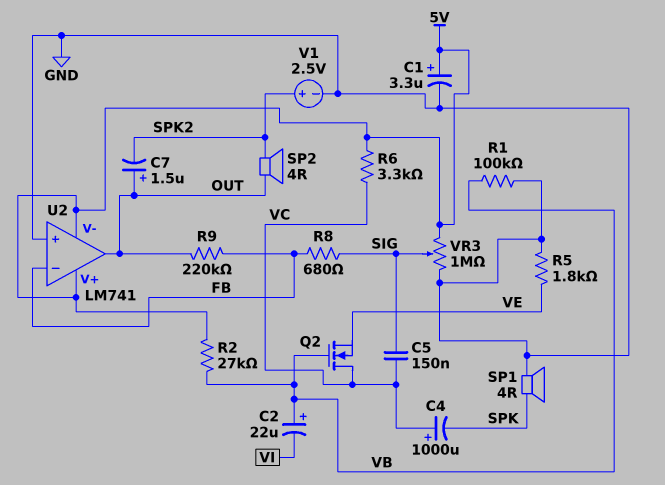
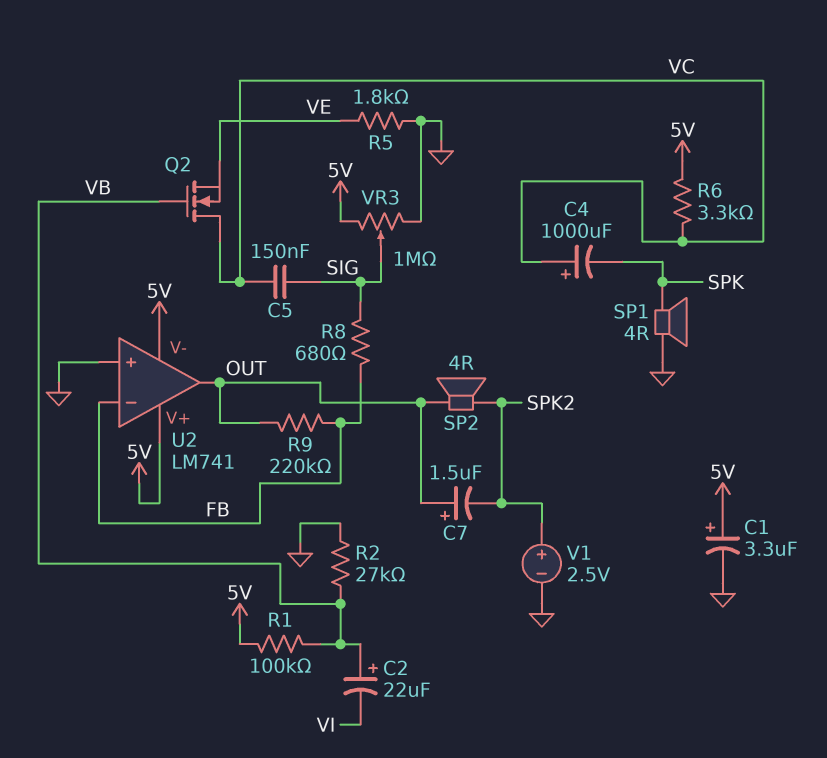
R1: 100k (GND, VB) -> 100k (5V, VB)
R2: 27k (5V, VB) -> 27k (GND, VB)

